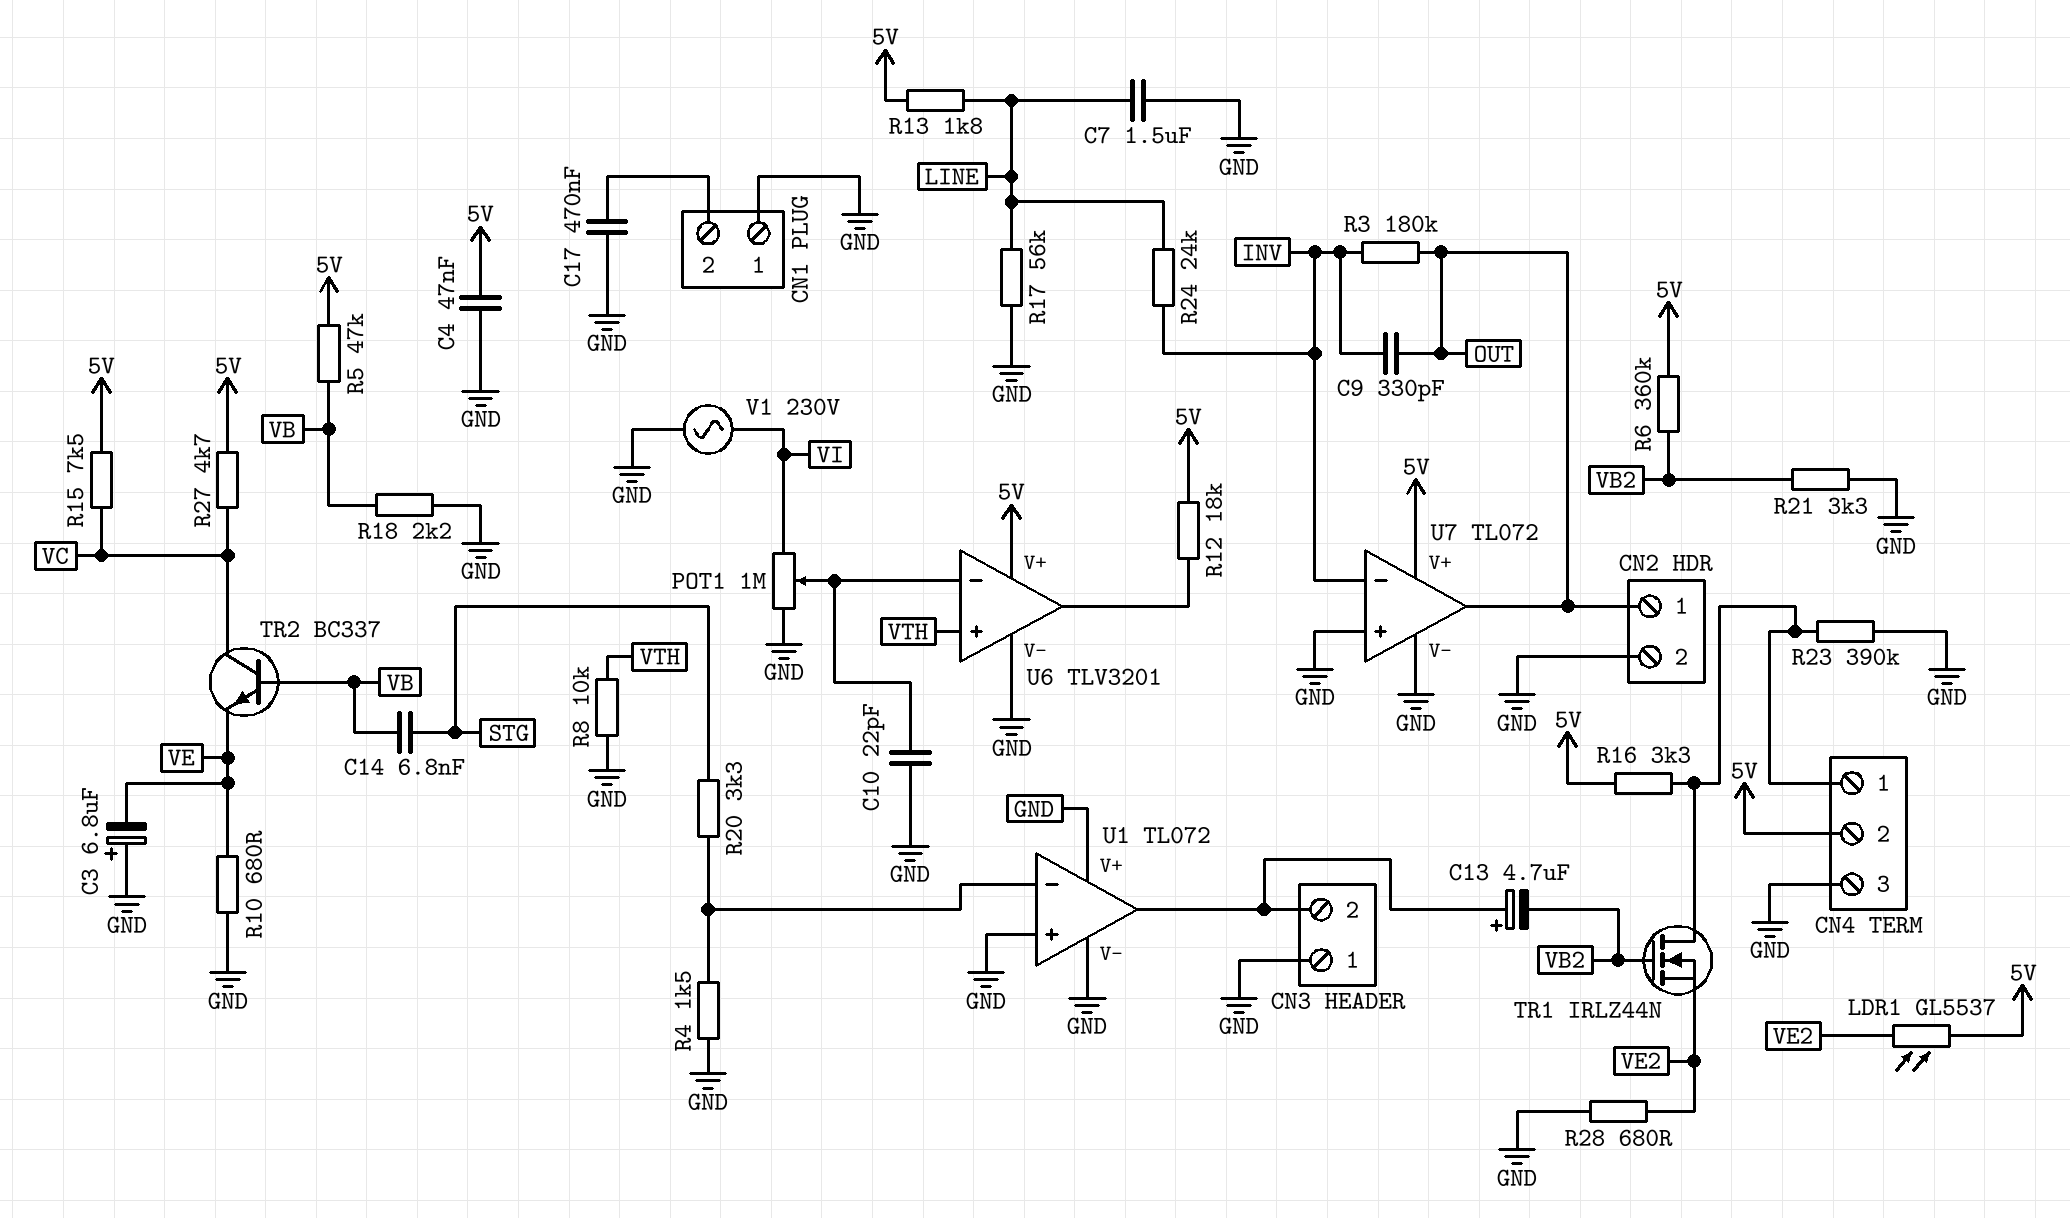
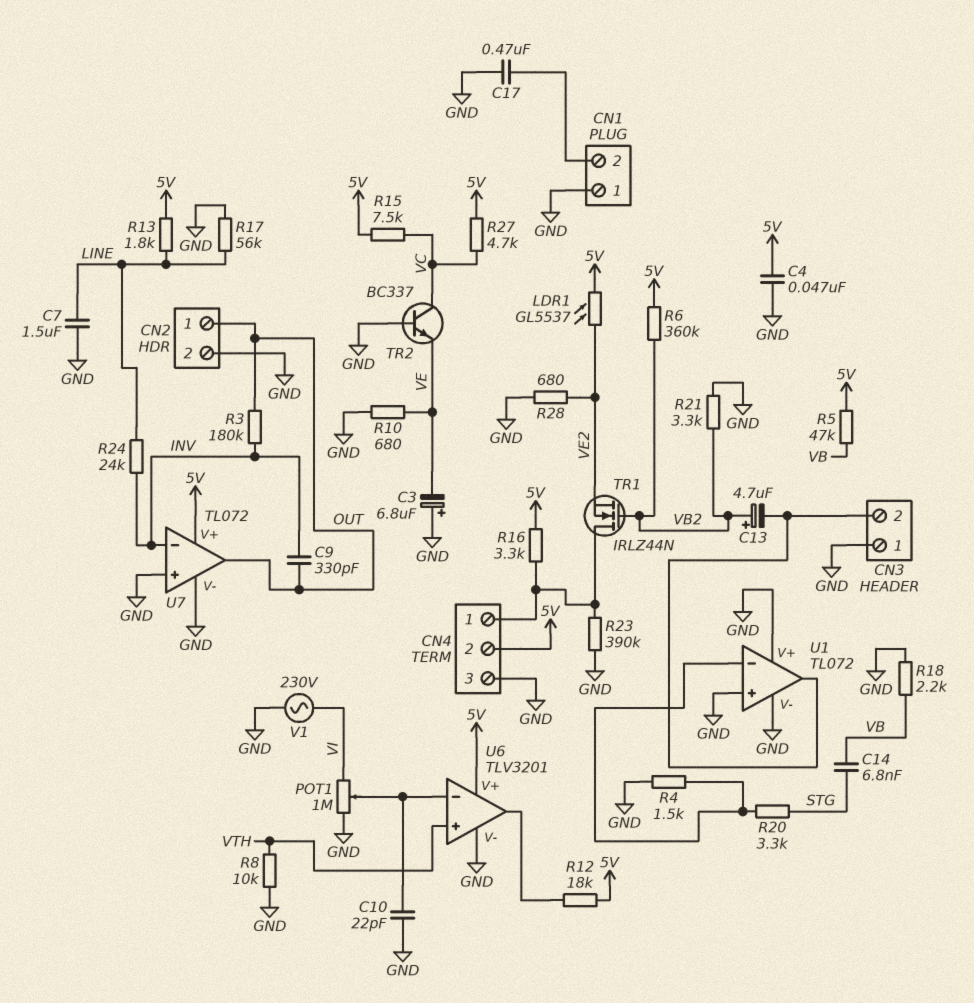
C13: 4.7uF (plus CN3/2, minus VB2) -> 4.7uF (plus VB2, minus CN3/2)
TR2: NPN BC337 (B VB, C VC, E VE) -> NPN BC337 (B GND, C VC, E VE)

